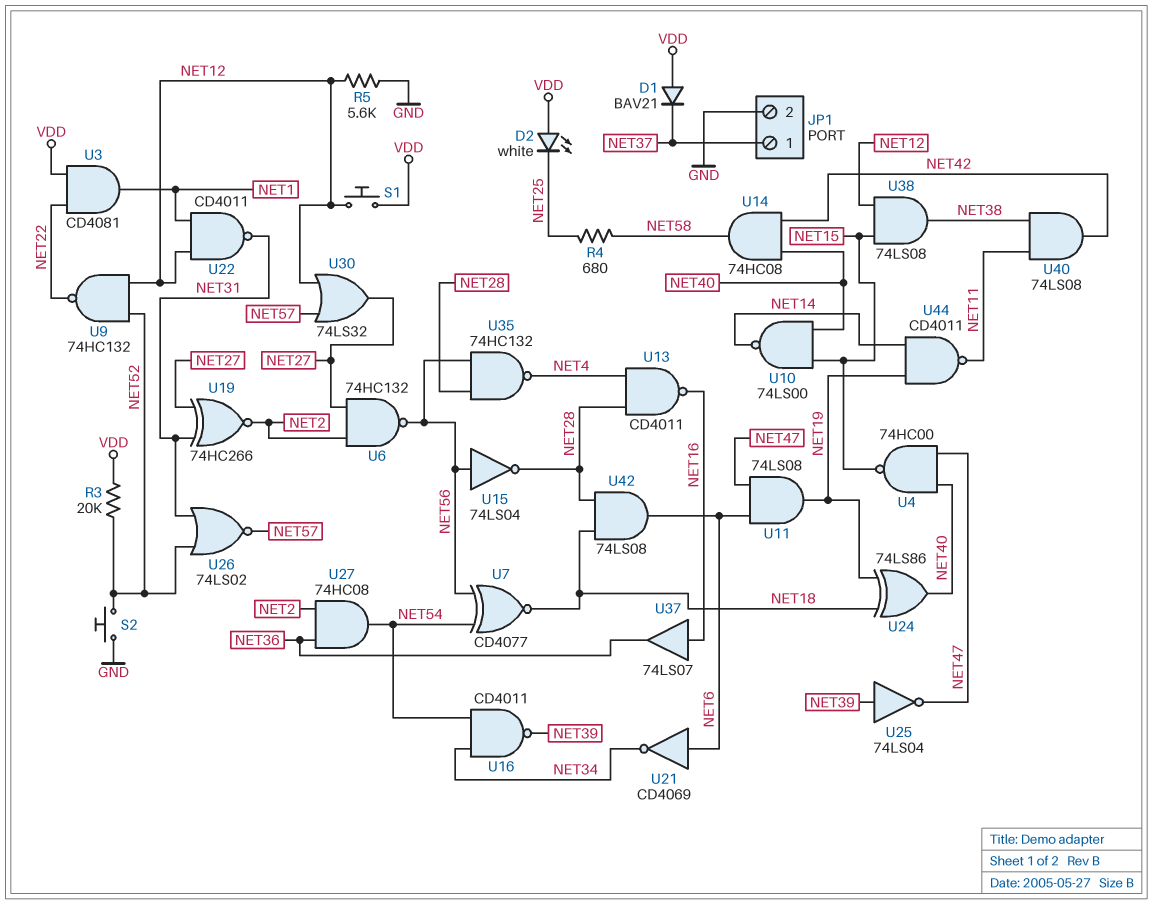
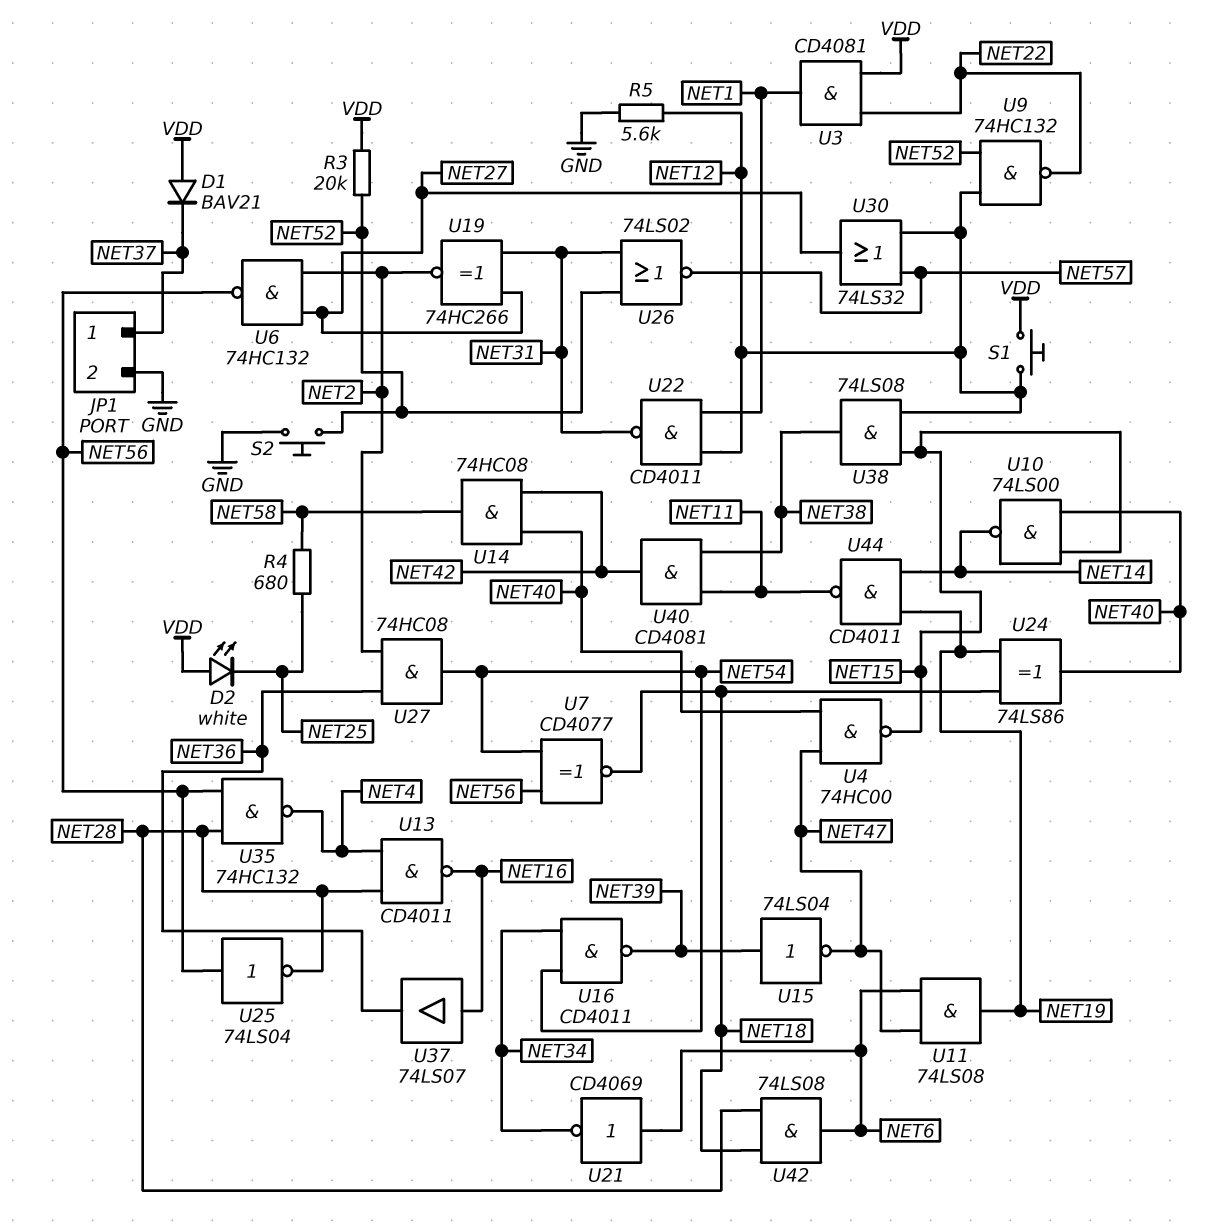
U15: NOT 74LS04 (in NET56, out NET28) -> NOT 74LS04 (in NET39, out NET47)
U25: NOT 74LS04 (in NET39, out NET47) -> NOT 74LS04 (in NET56, out NET28)
U40: AND 74LS08 (in NET11, in NET38, out NET42) -> AND CD4081 (in NET11, in NET38, out NET42)

